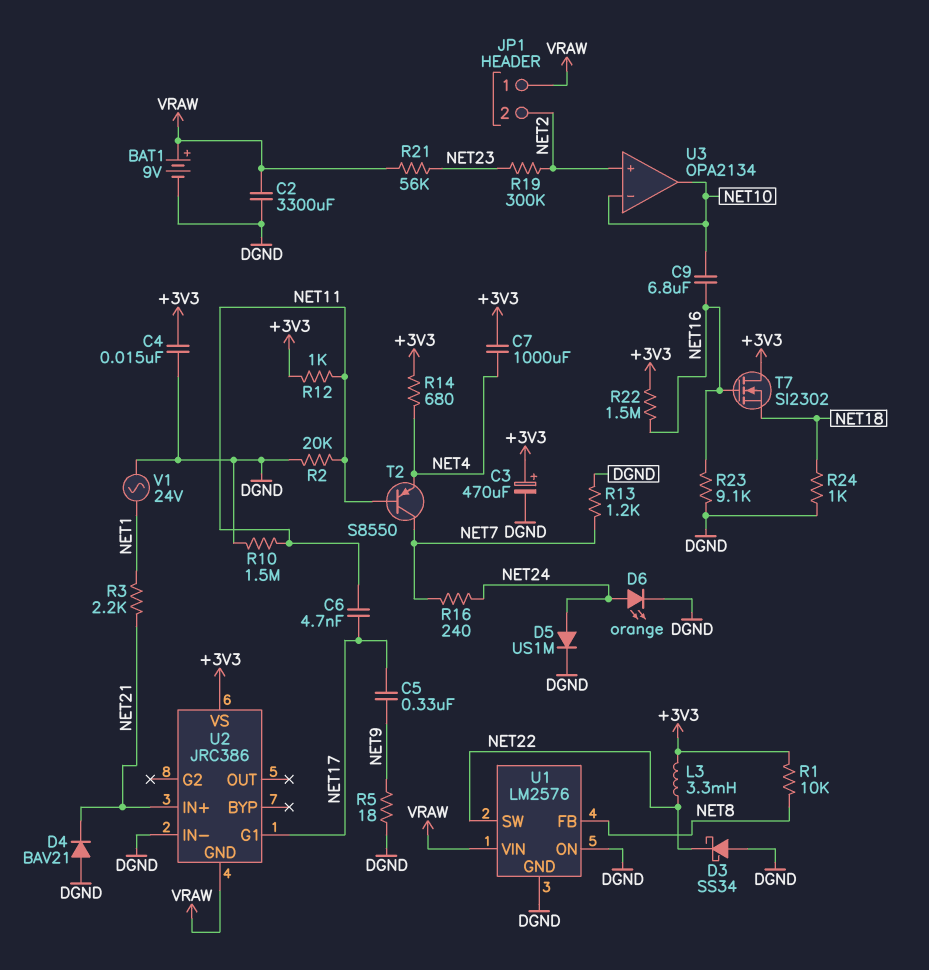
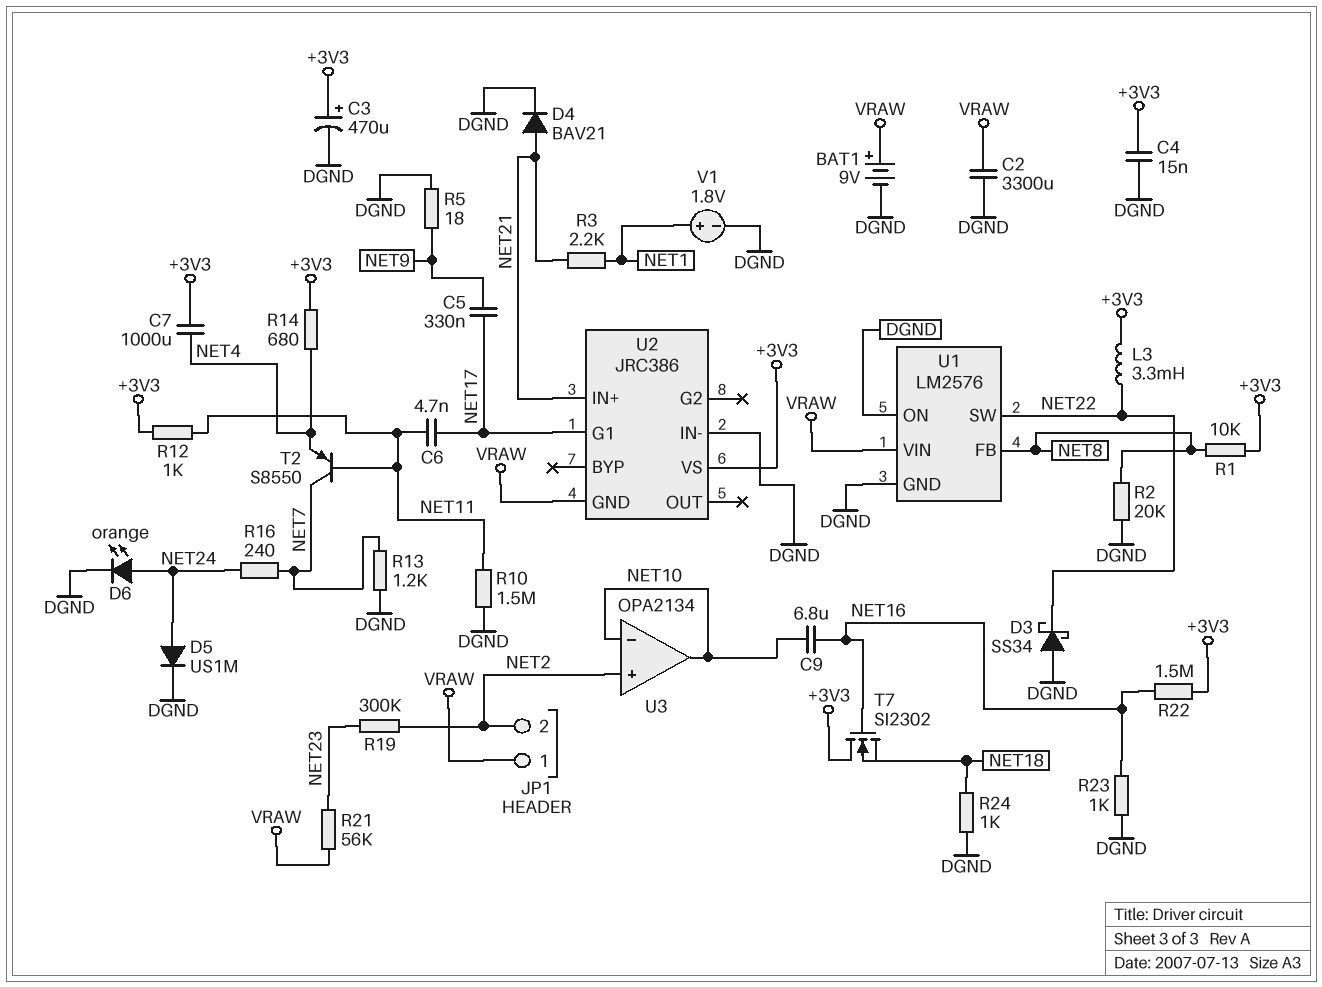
D4: diode BAV21 (A DGND, K NET21) -> diode BAV21 (A NET21, K DGND)
R2: 20k (DGND, NET11) -> 20k (DGND, NET8)
R23: 9.1k (DGND, NET16) -> 1k (DGND, NET16)
V1: AC 24V (DGND, NET1) -> 1.8V (plus NET1, minus DGND)

